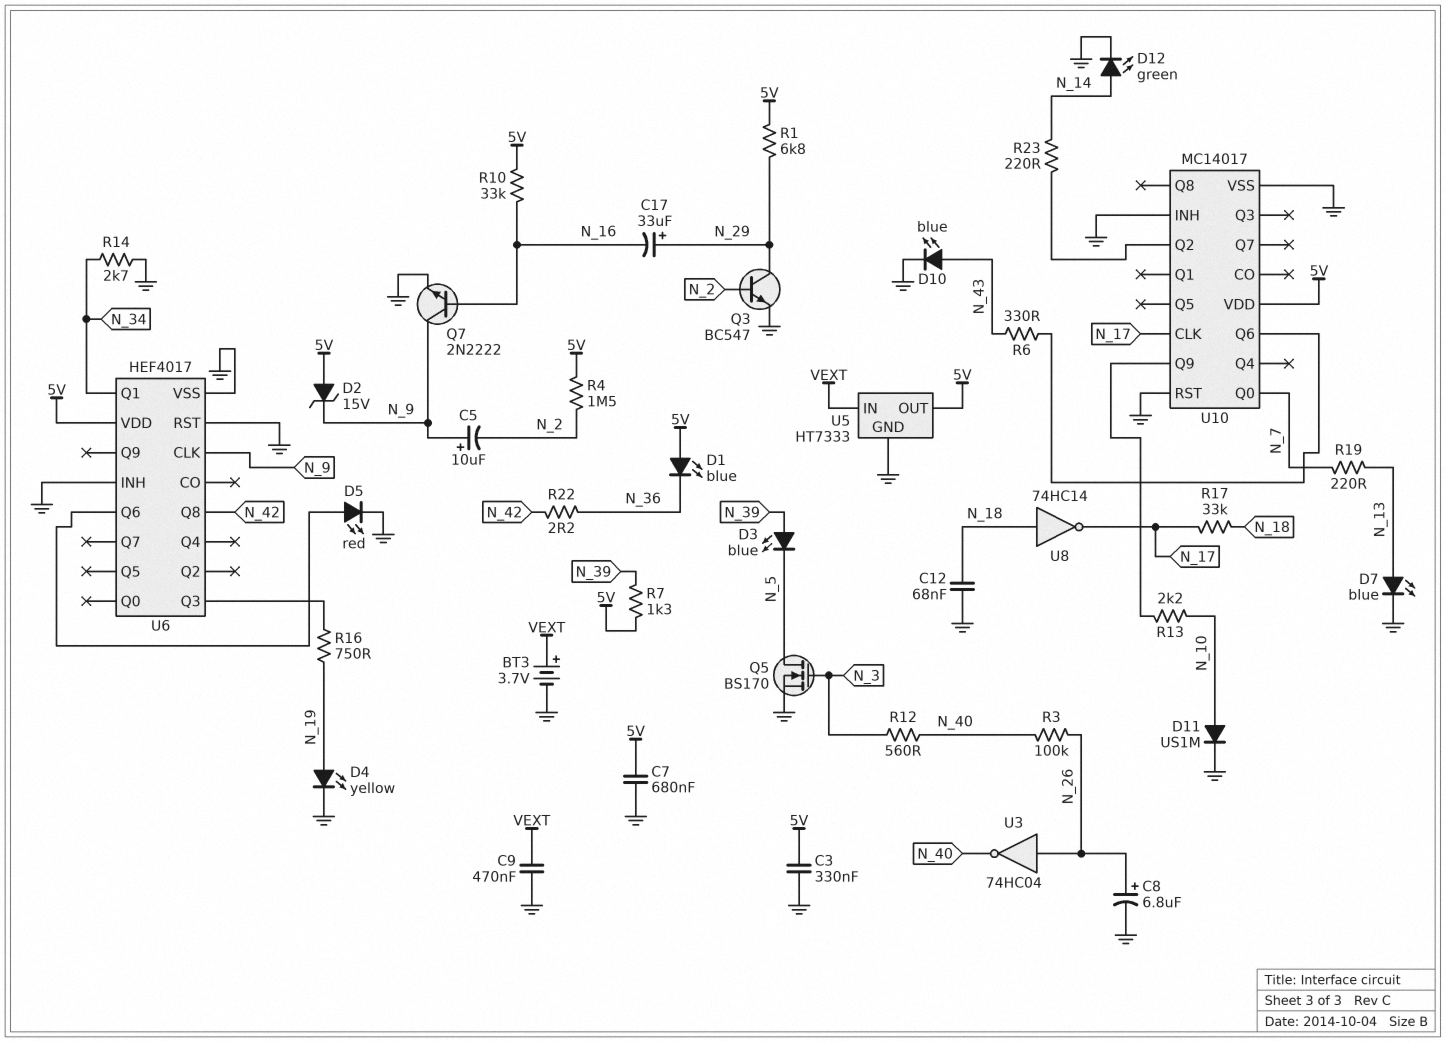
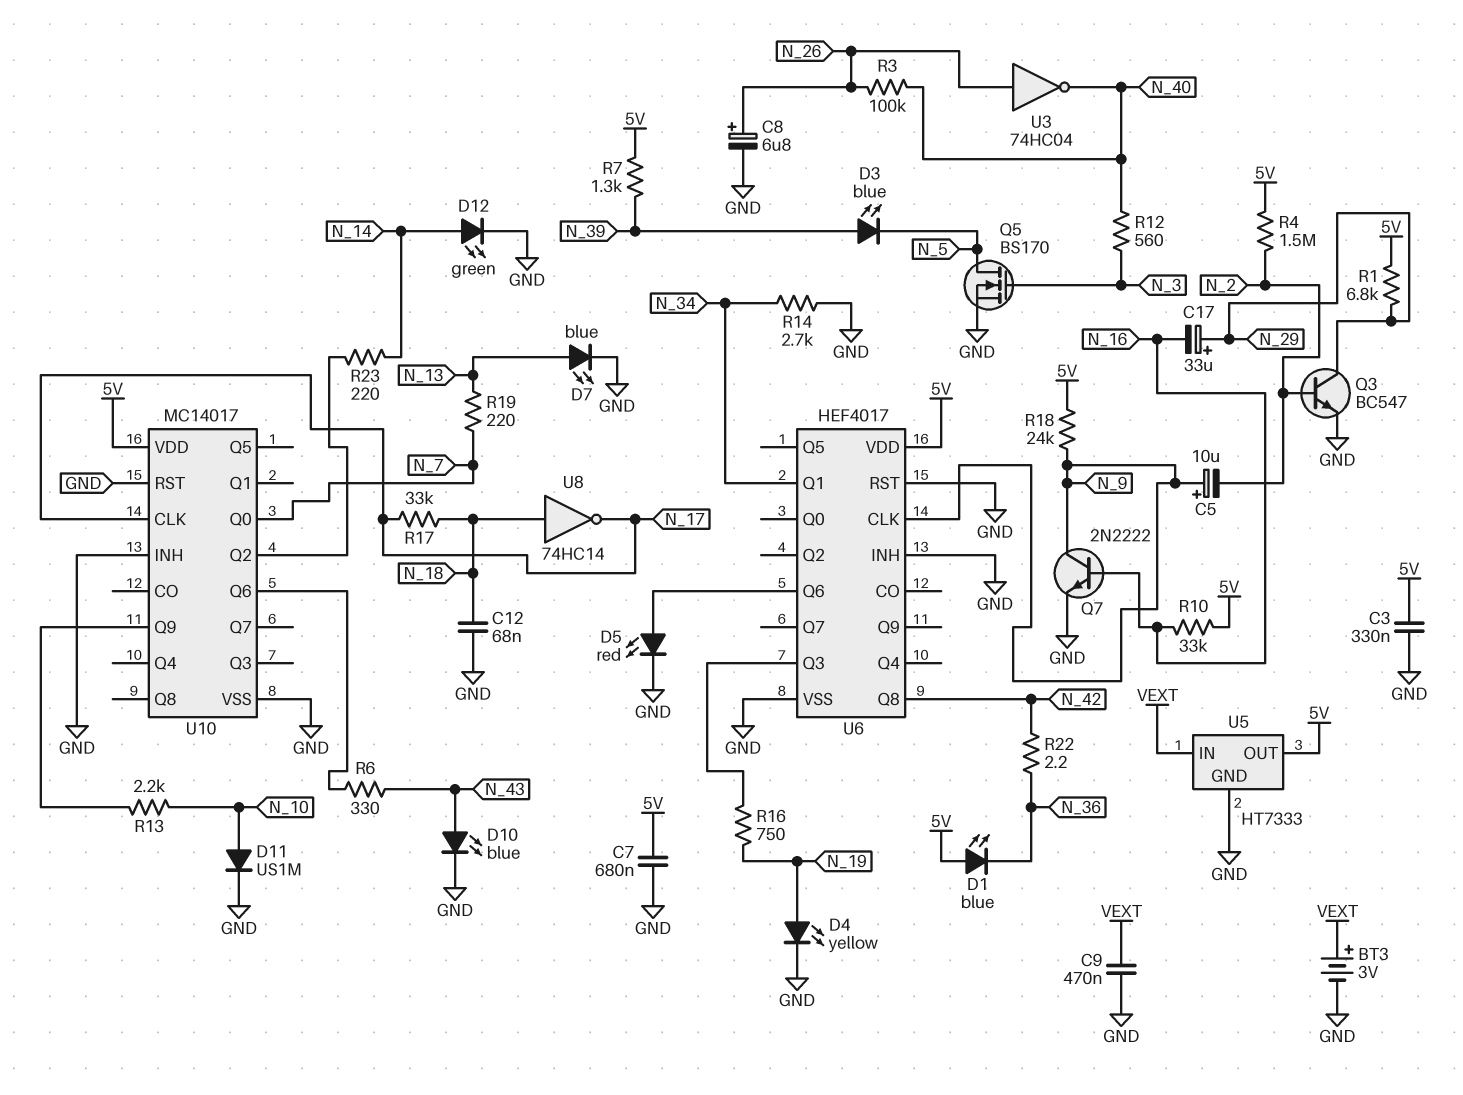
BT3: 3.7V (plus VEXT, minus GND) -> 3V (plus VEXT, minus GND)
D2: zener 15V (A 5V, K N_9) -> none
R18: none -> 24k (5V, N_9)

